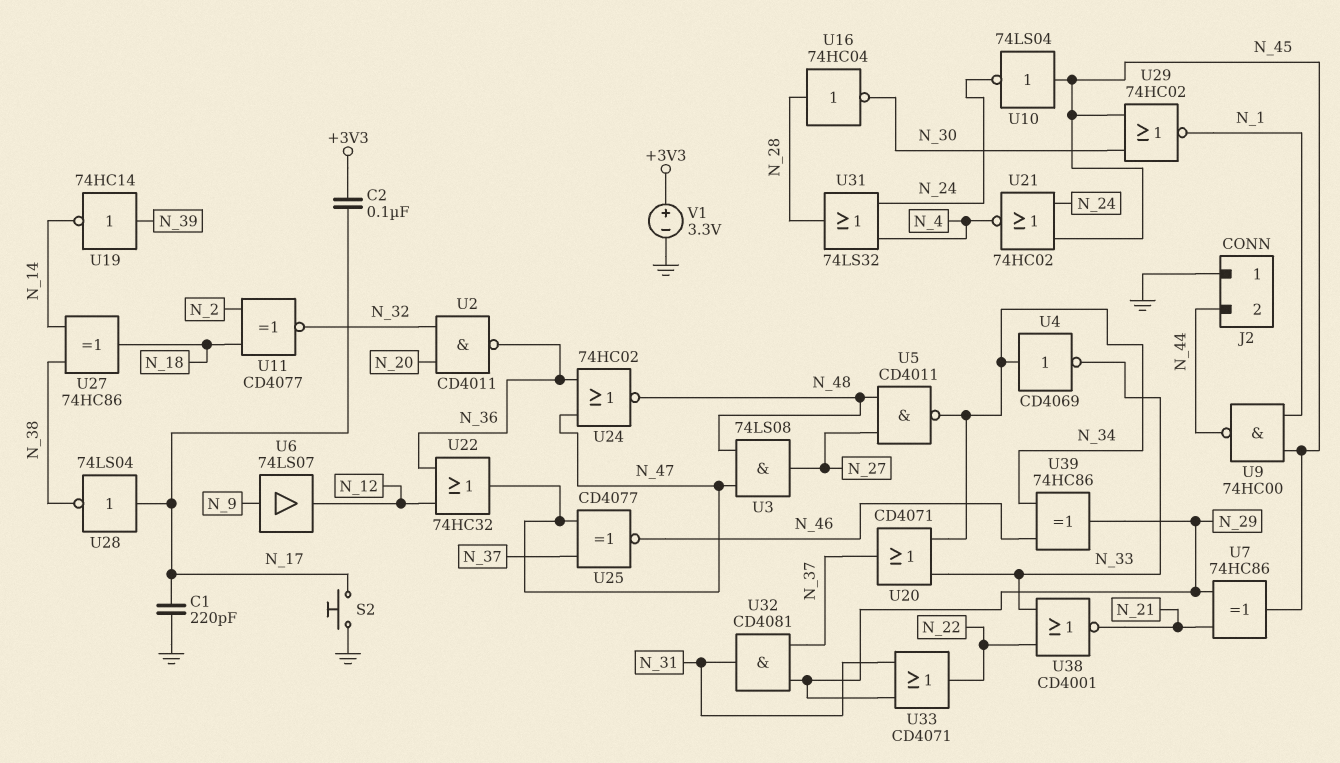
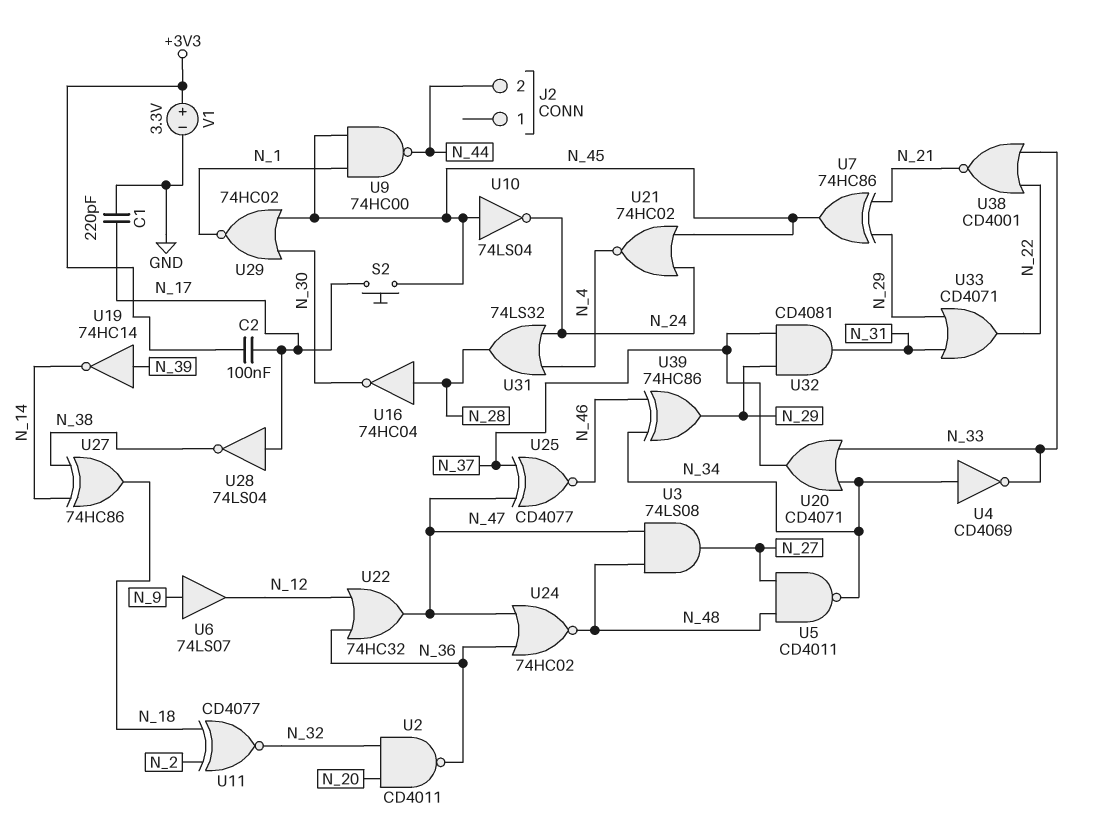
J2 pin 1: GND -> none
S2: button (GND, N_17) -> button (N_17, N_45)

